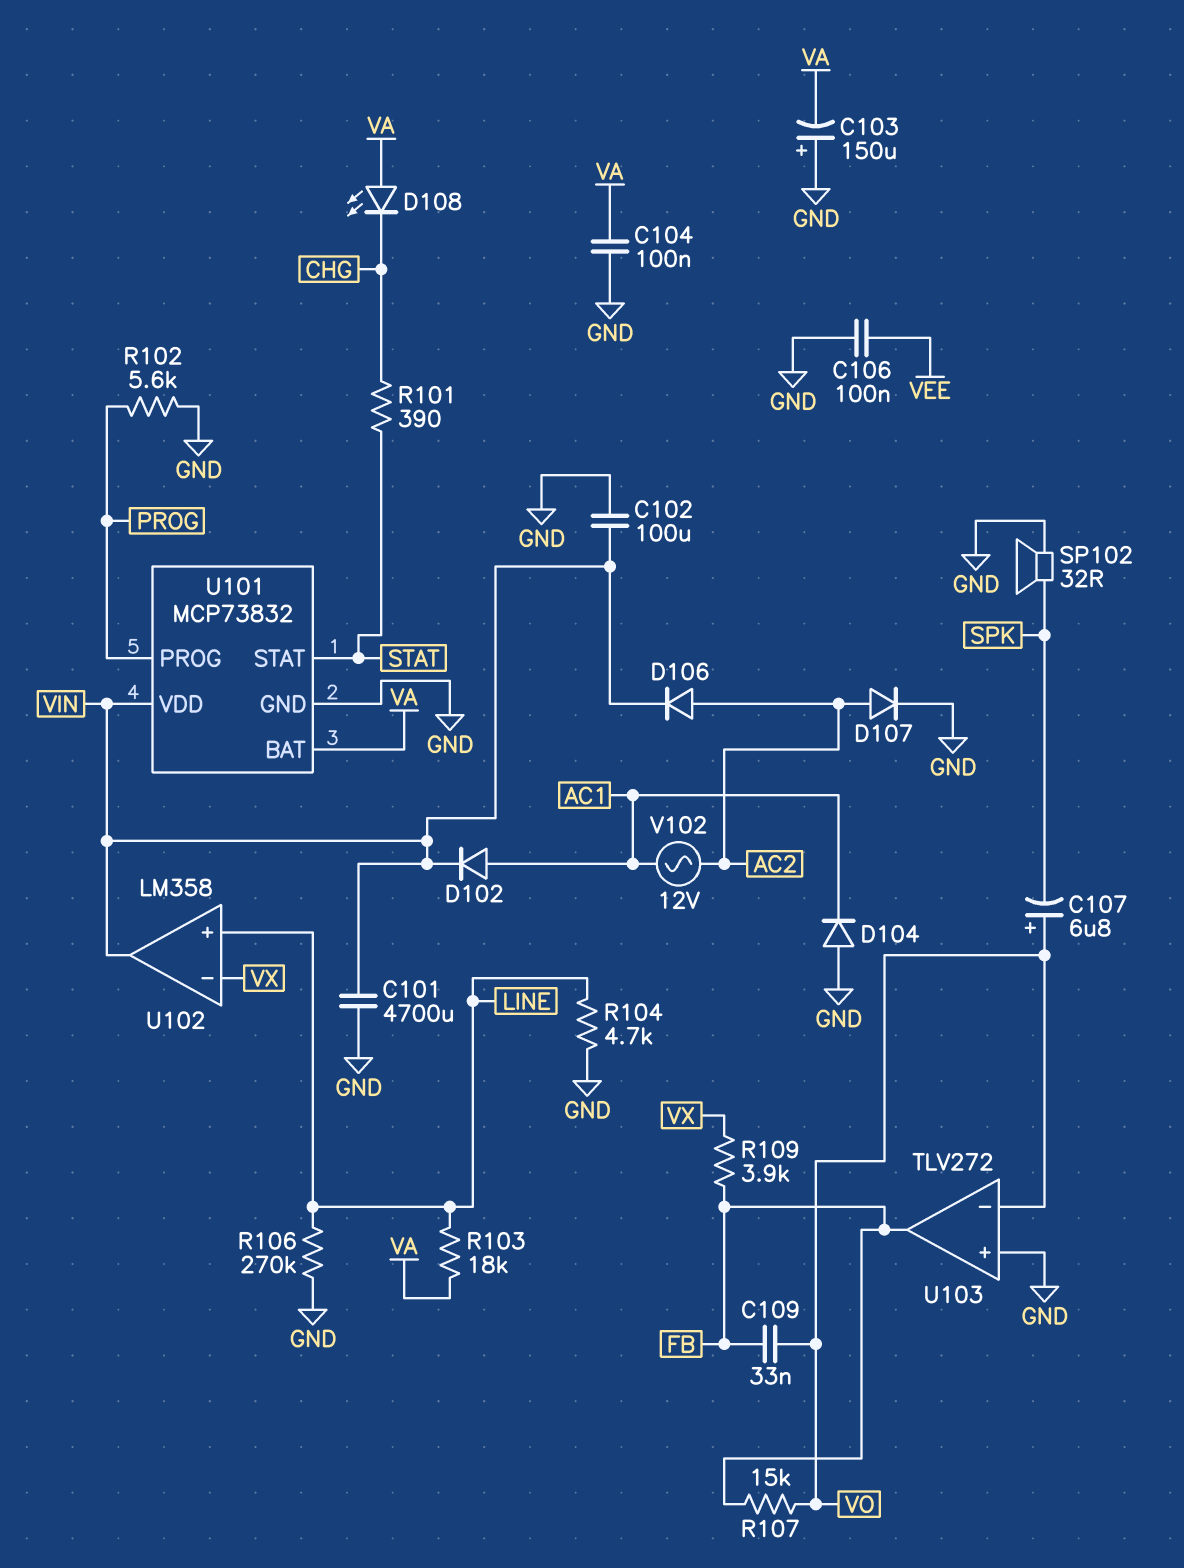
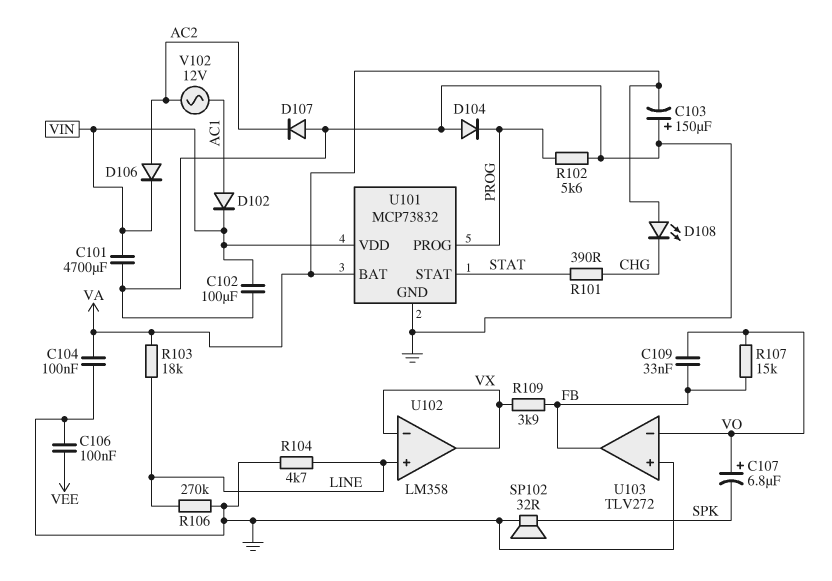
D104: diode (A GND, K AC1) -> diode (A GND, K PROG)
D107: diode (A AC2, K GND) -> diode (A GND, K AC2)
U102 pin out: VIN -> VX

